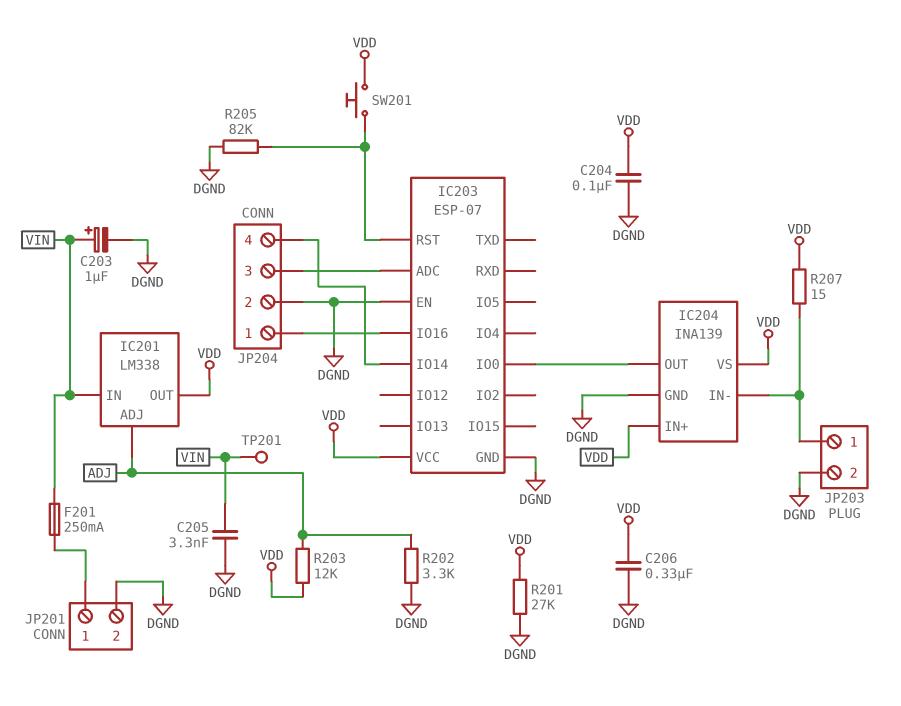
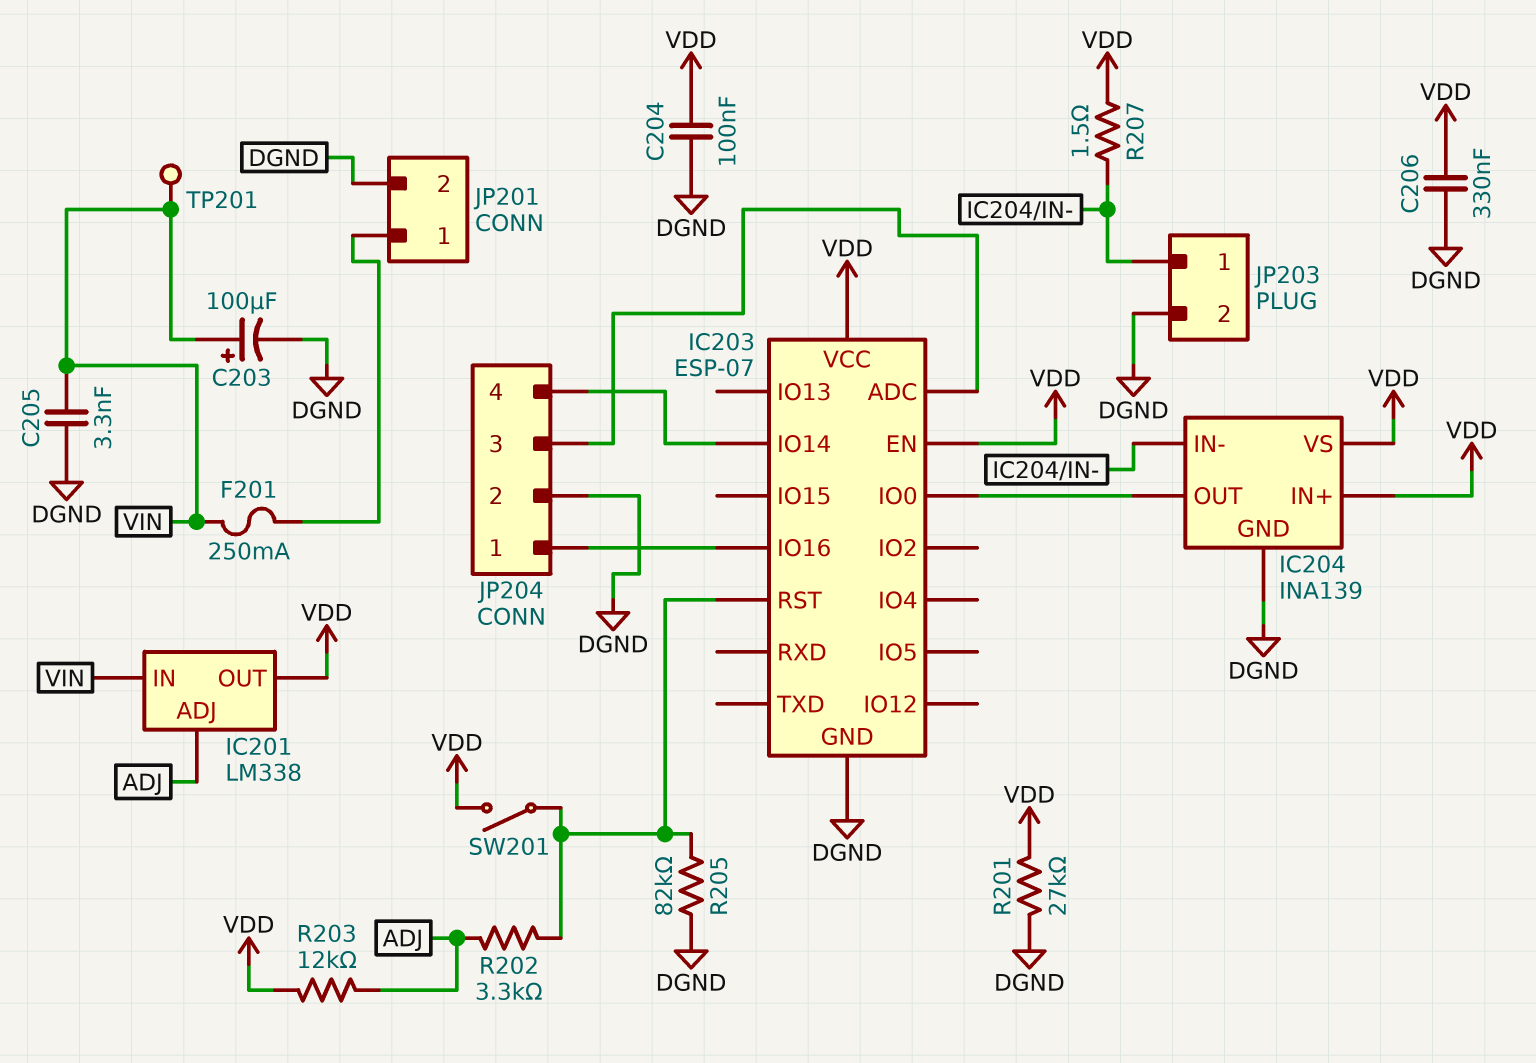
C203: 1uF (plus VIN, minus DGND) -> 100uF (plus VIN, minus DGND)
IC203 pin EN: DGND -> VDD
R202: 3.3k (ADJ, DGND) -> 3.3k (ADJ, IC203/RST)
R207: 15 (IC204/IN-, VDD) -> 1.5 (IC204/IN-, VDD)
SW201: button (IC203/RST, VDD) -> switch (IC203/RST, VDD)

